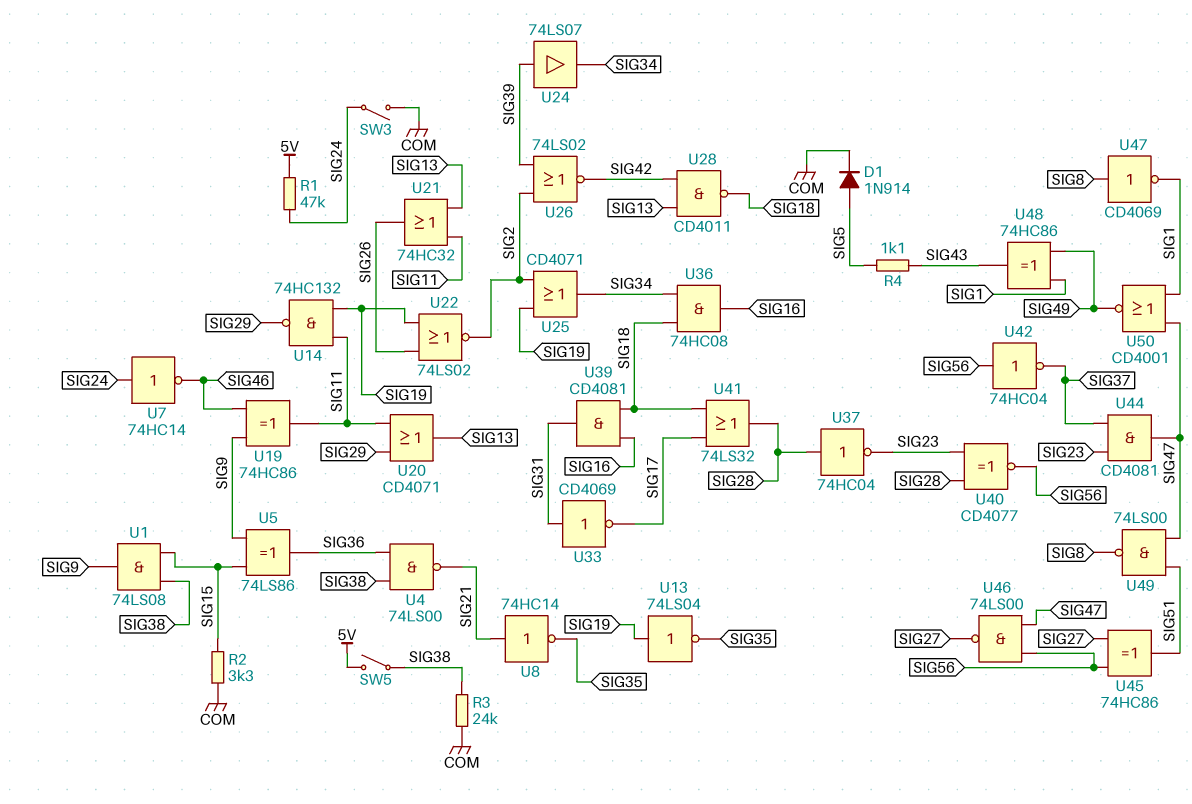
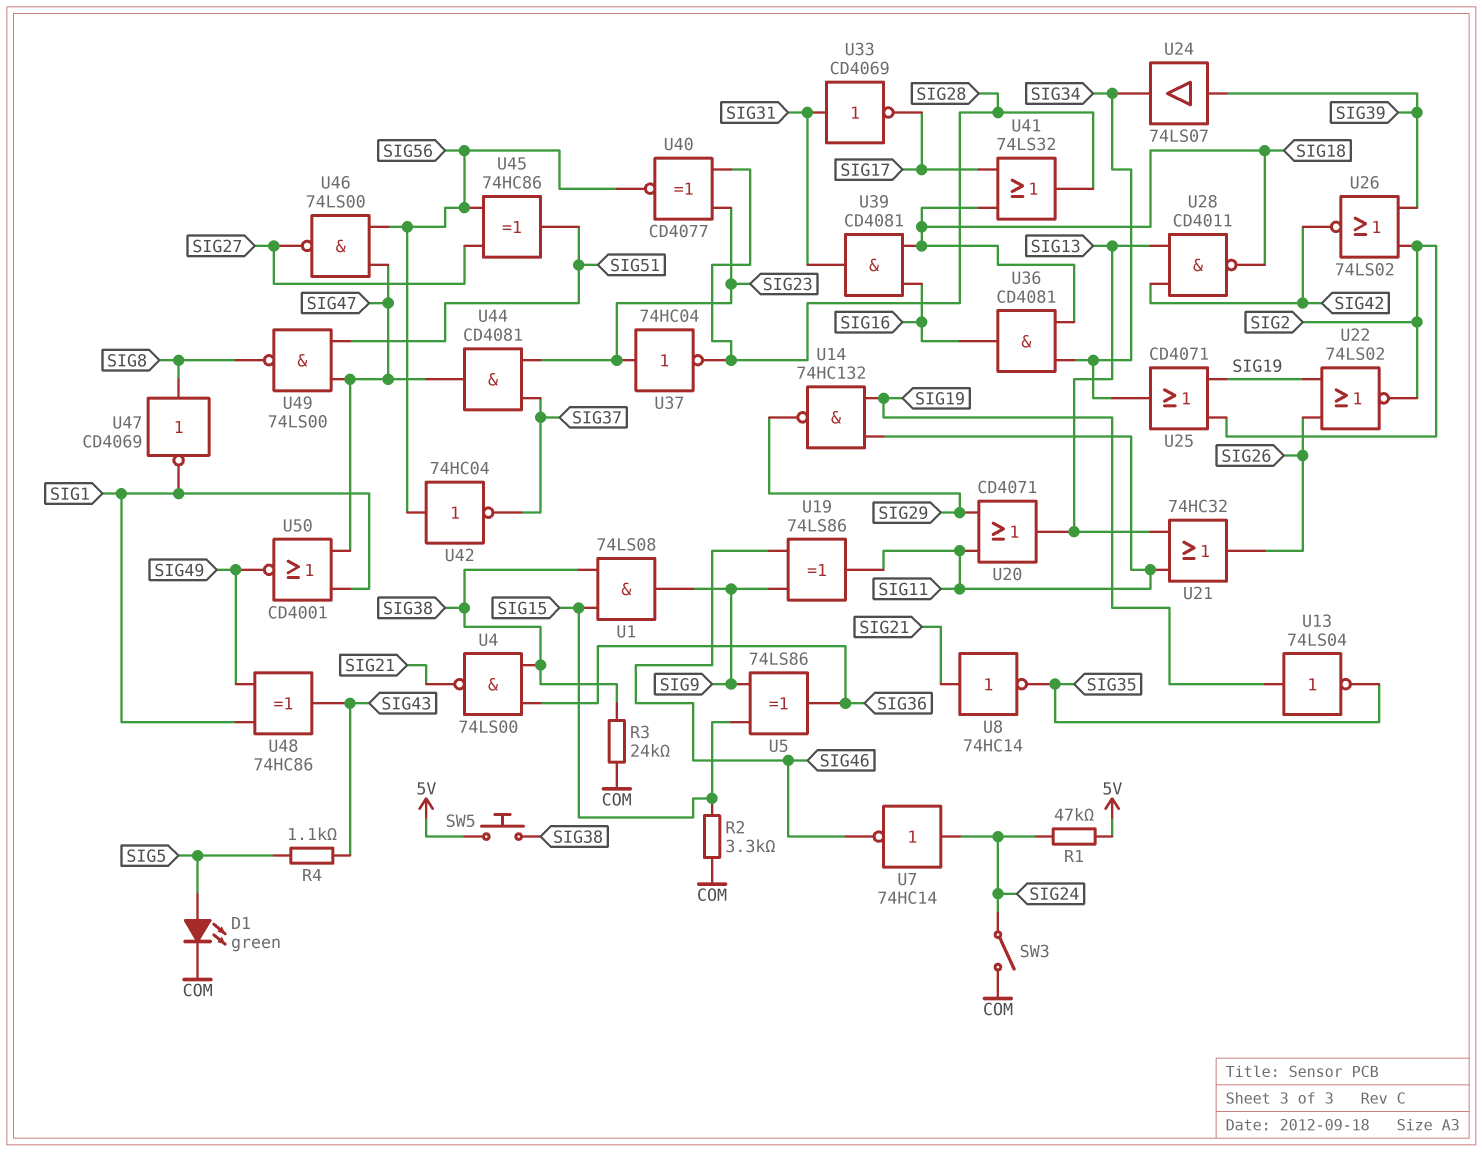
D1: diode 1N914 (A SIG5, K COM) -> LED green (A SIG5, K COM)
SW5: switch (5V, SIG38) -> button (5V, SIG38)
U19: XOR 74HC86 (in SIG9, in SIG46, out SIG11) -> XOR 74LS86 (in SIG9, in SIG46, out SIG11)
U36: AND 74HC08 (in SIG18, in SIG34, out SIG16) -> AND CD4081 (in SIG18, in SIG34, out SIG16)
U37: NOT 74HC04 (in SIG28, out SIG23) -> NOT 74HC04 (in SIG23, out SIG28)

